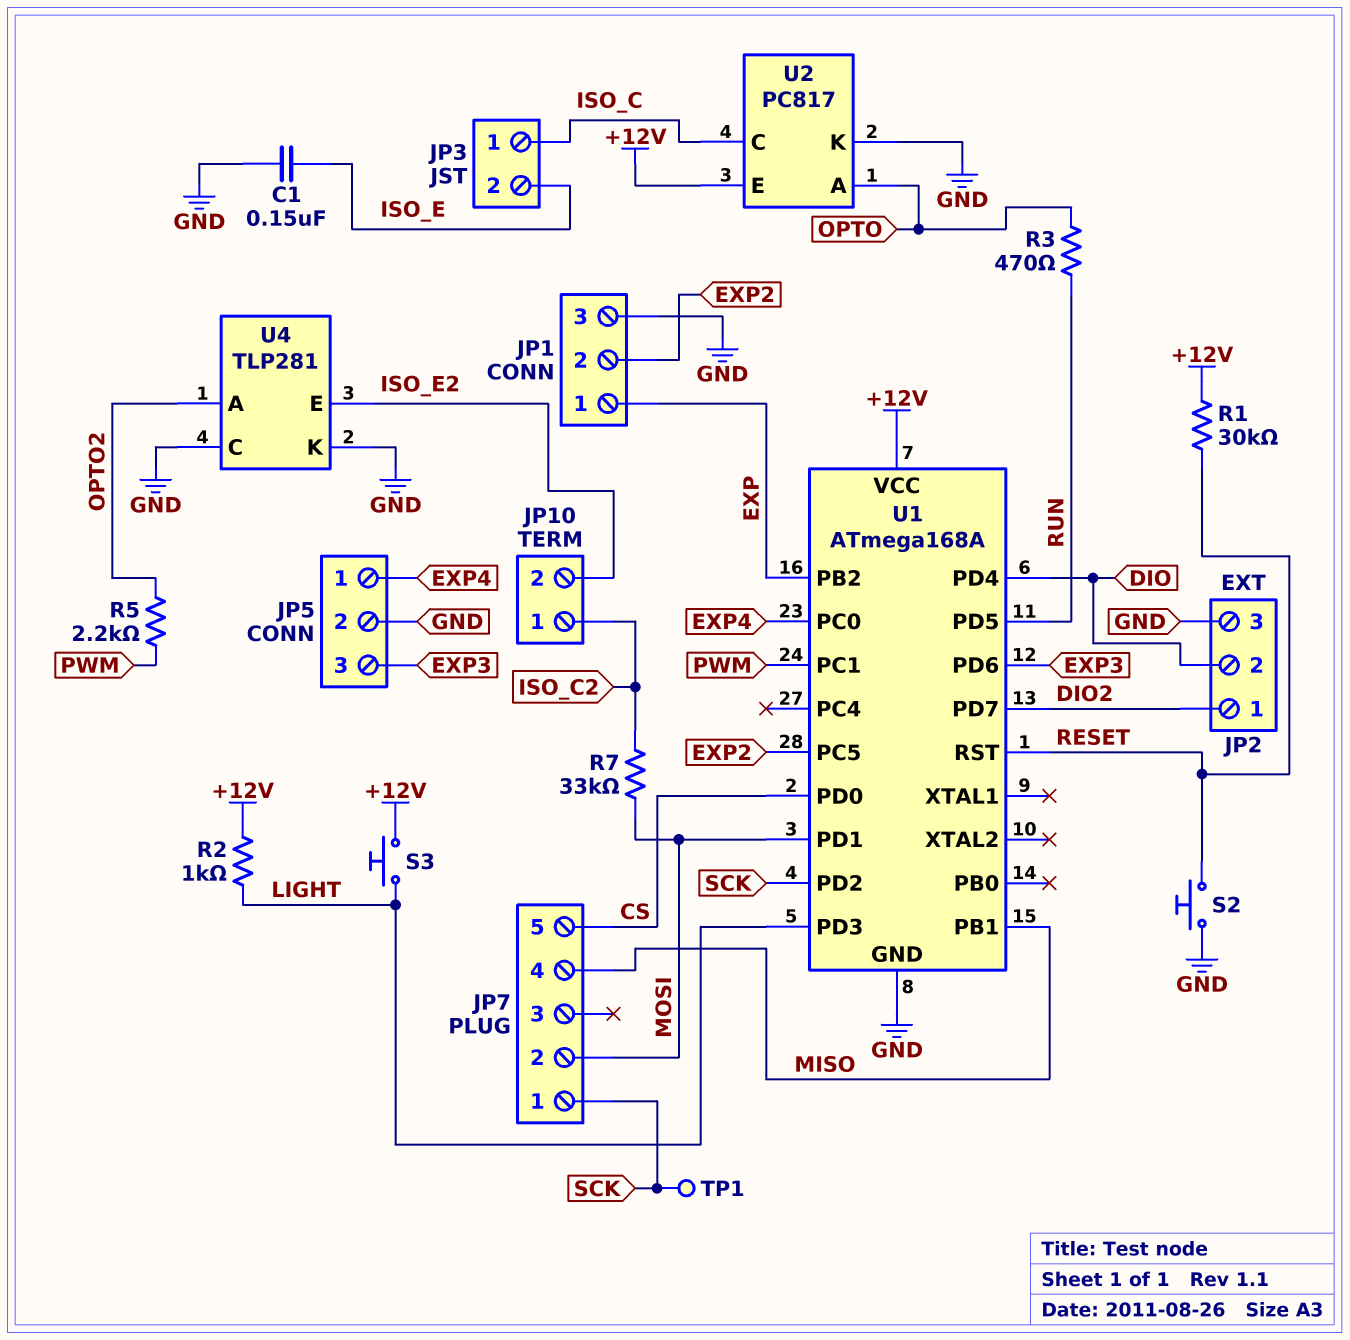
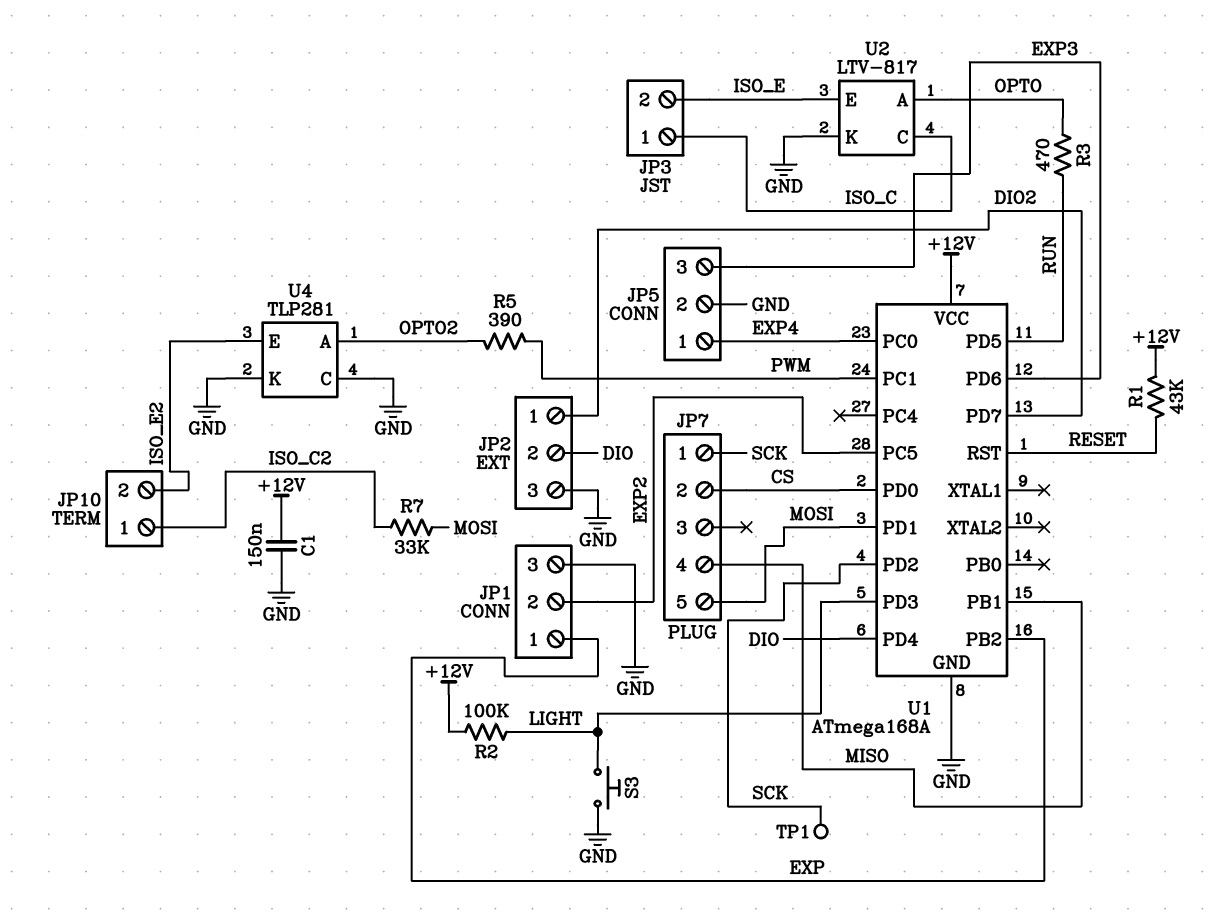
C1: 150nF (GND, ISO_E) -> 150nF (+12V, GND)
JP7 pin 2: MOSI -> CS
JP7 pin 5: CS -> MOSI
R1: 30k (+12V, RESET) -> 43k (+12V, RESET)
R2: 1k (+12V, LIGHT) -> 100k (+12V, LIGHT)
R5: 2.2k (OPTO2, PWM) -> 390 (OPTO2, PWM)
S2: button (GND, RESET) -> none
S3: button (+12V, LIGHT) -> button (GND, LIGHT)
U2: PC817 -> LTV-817
U2 pin E: +12V -> ISO_E

